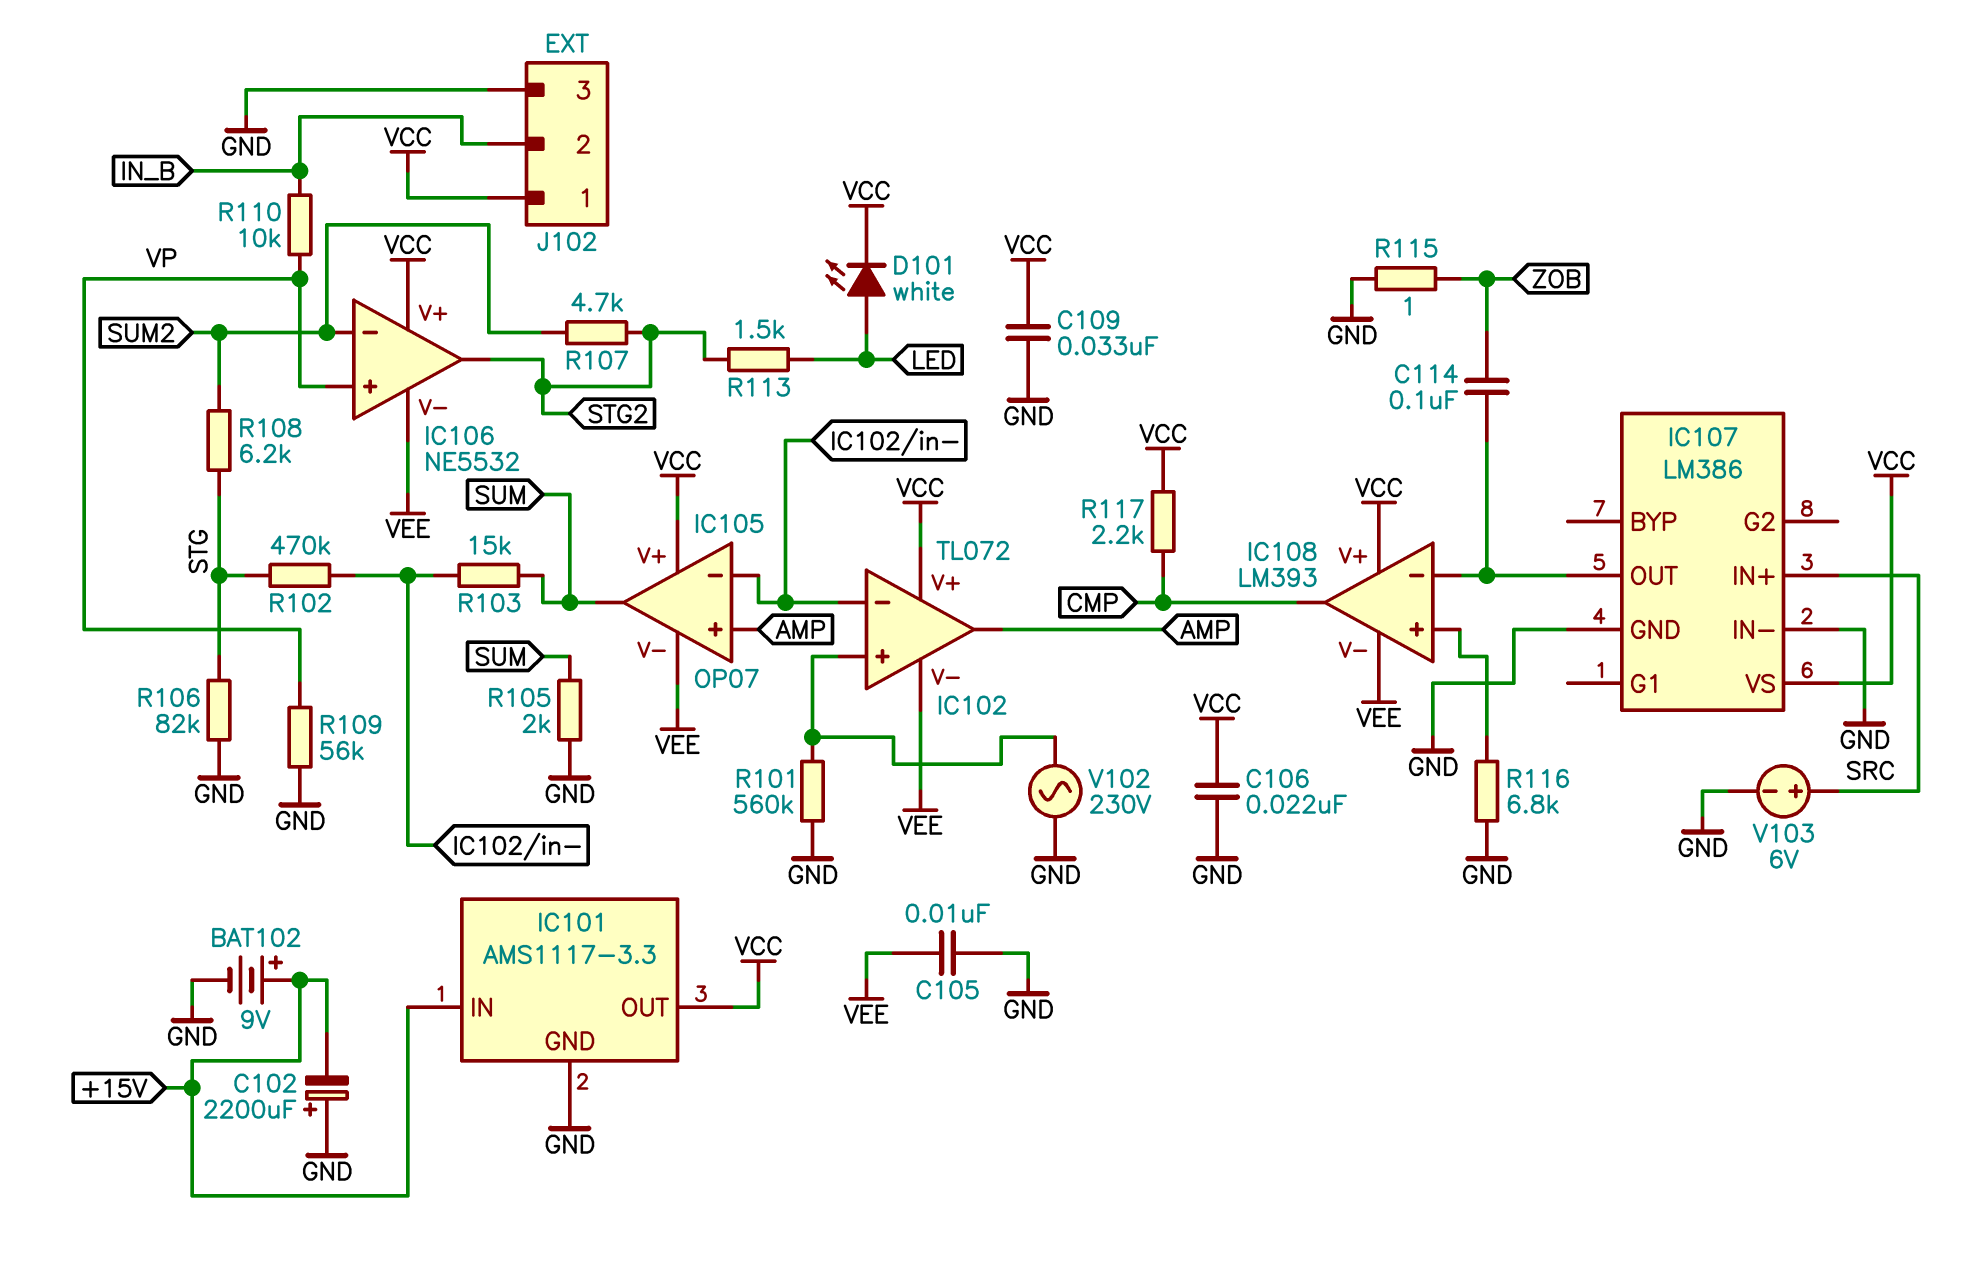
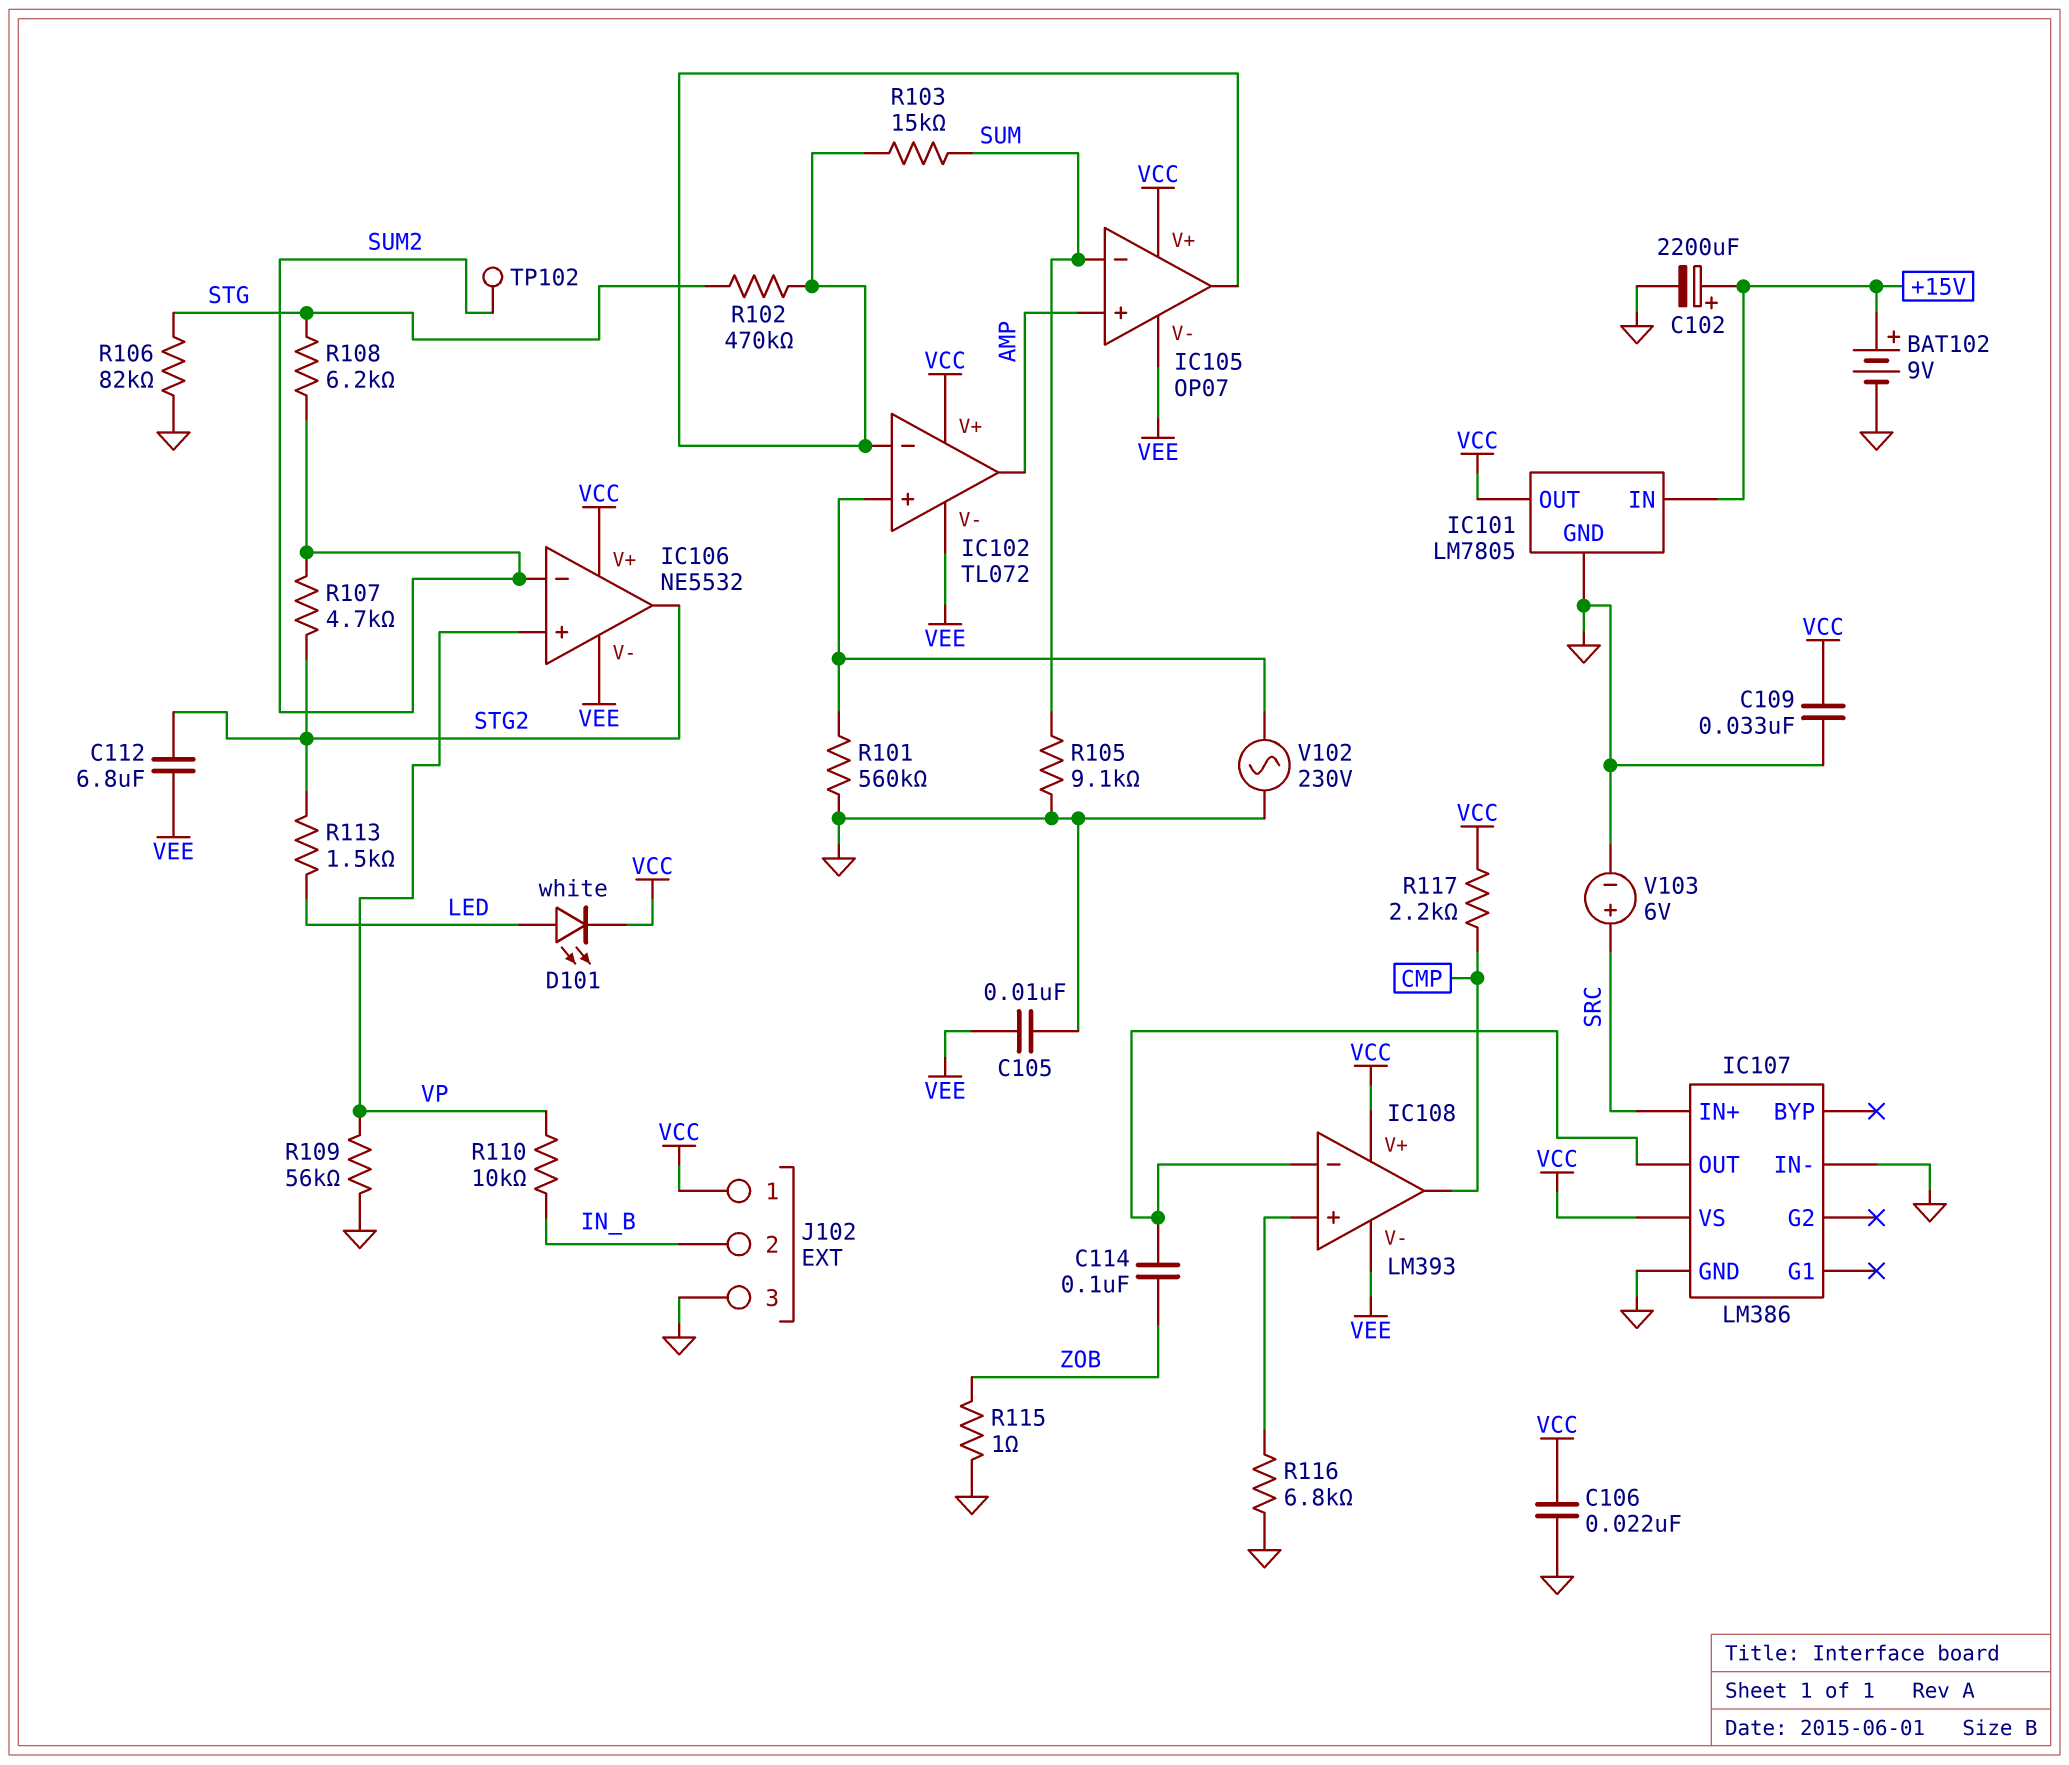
C102: 2200uF (plus GND, minus +15V) -> 2200uF (plus +15V, minus GND)
C112: none -> 6.8uF (STG2, VEE)
IC101: AMS1117-3.3 -> LM7805
IC105 pin in-: IC102/in- -> SUM
IC105 pin out: SUM -> IC102/in-
R105: 2k (GND, SUM) -> 9.1k (GND, SUM)
TP102: none -> test point (SUM2)

